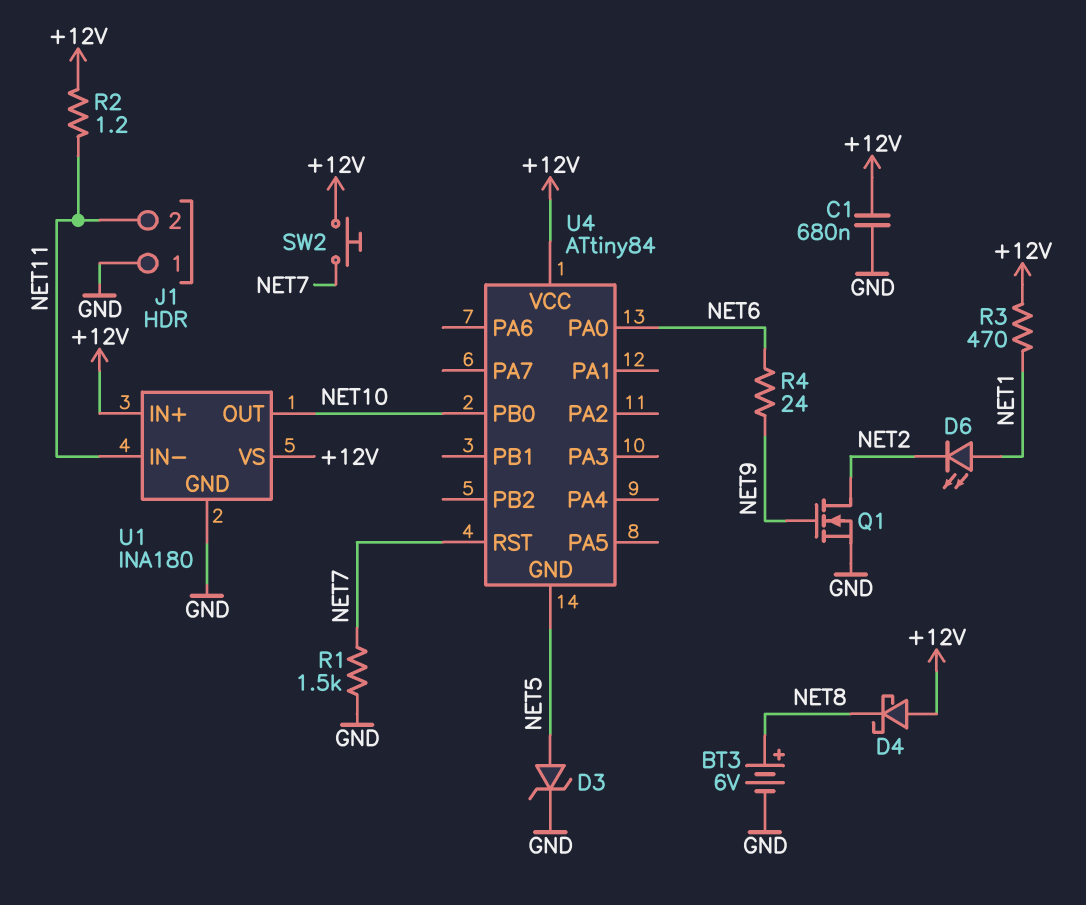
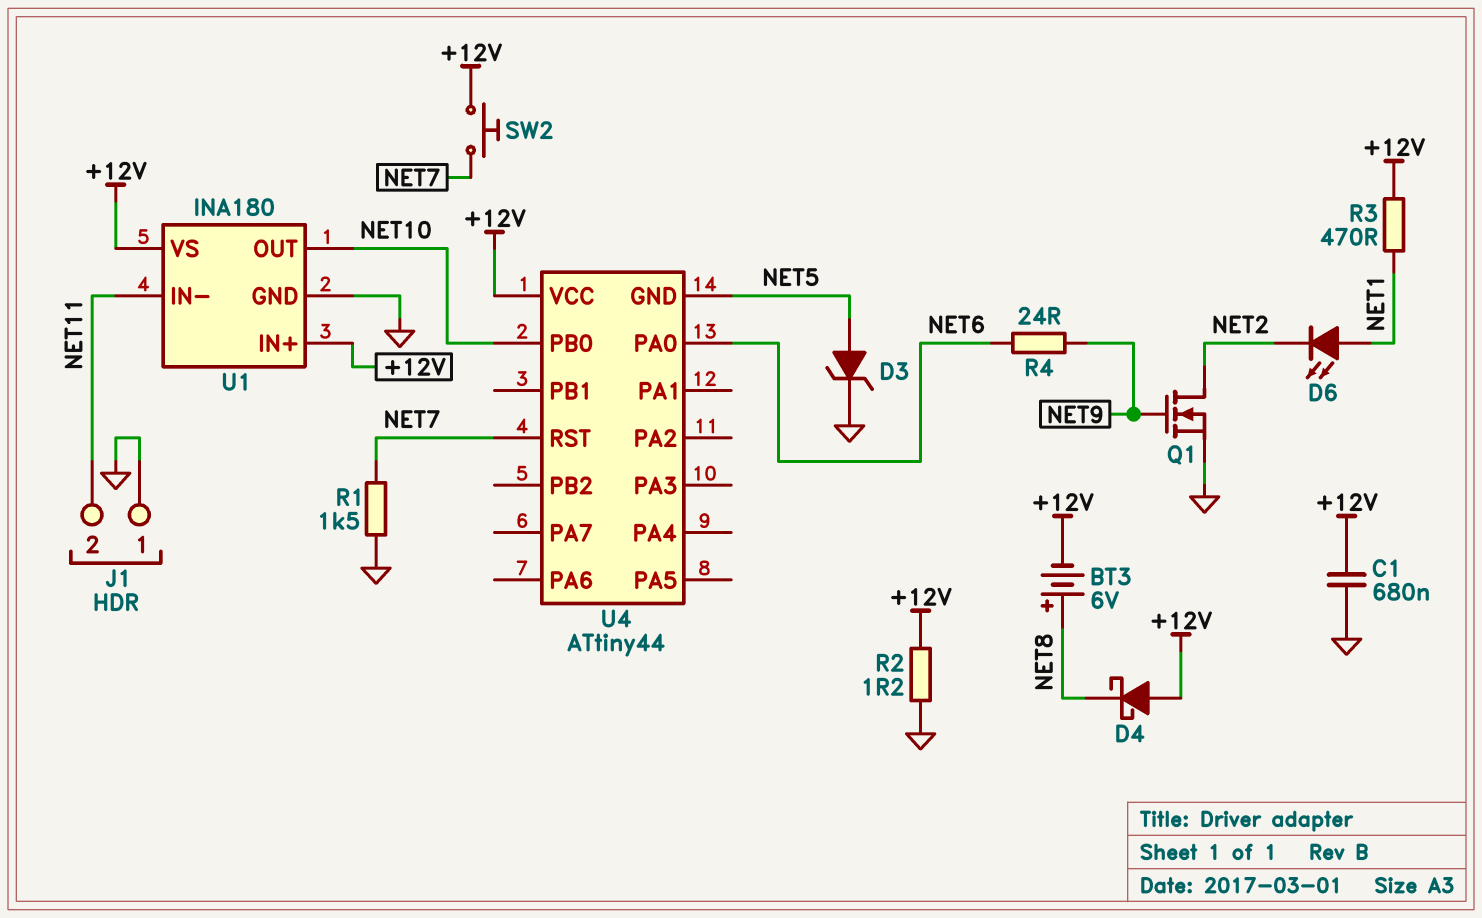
BT3: 6V (plus NET8, minus GND) -> 6V (plus NET8, minus +12V)
R2: 1.2 (+12V, NET11) -> 1.2 (+12V, GND)
U4: ATtiny84 -> ATtiny44

